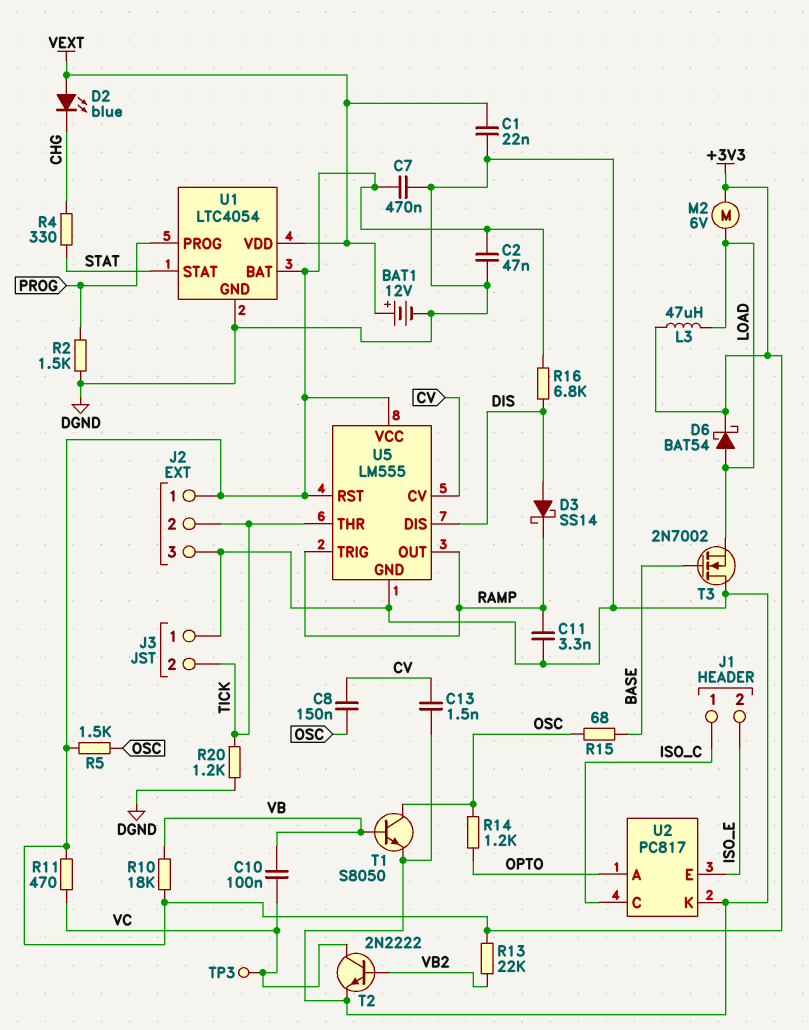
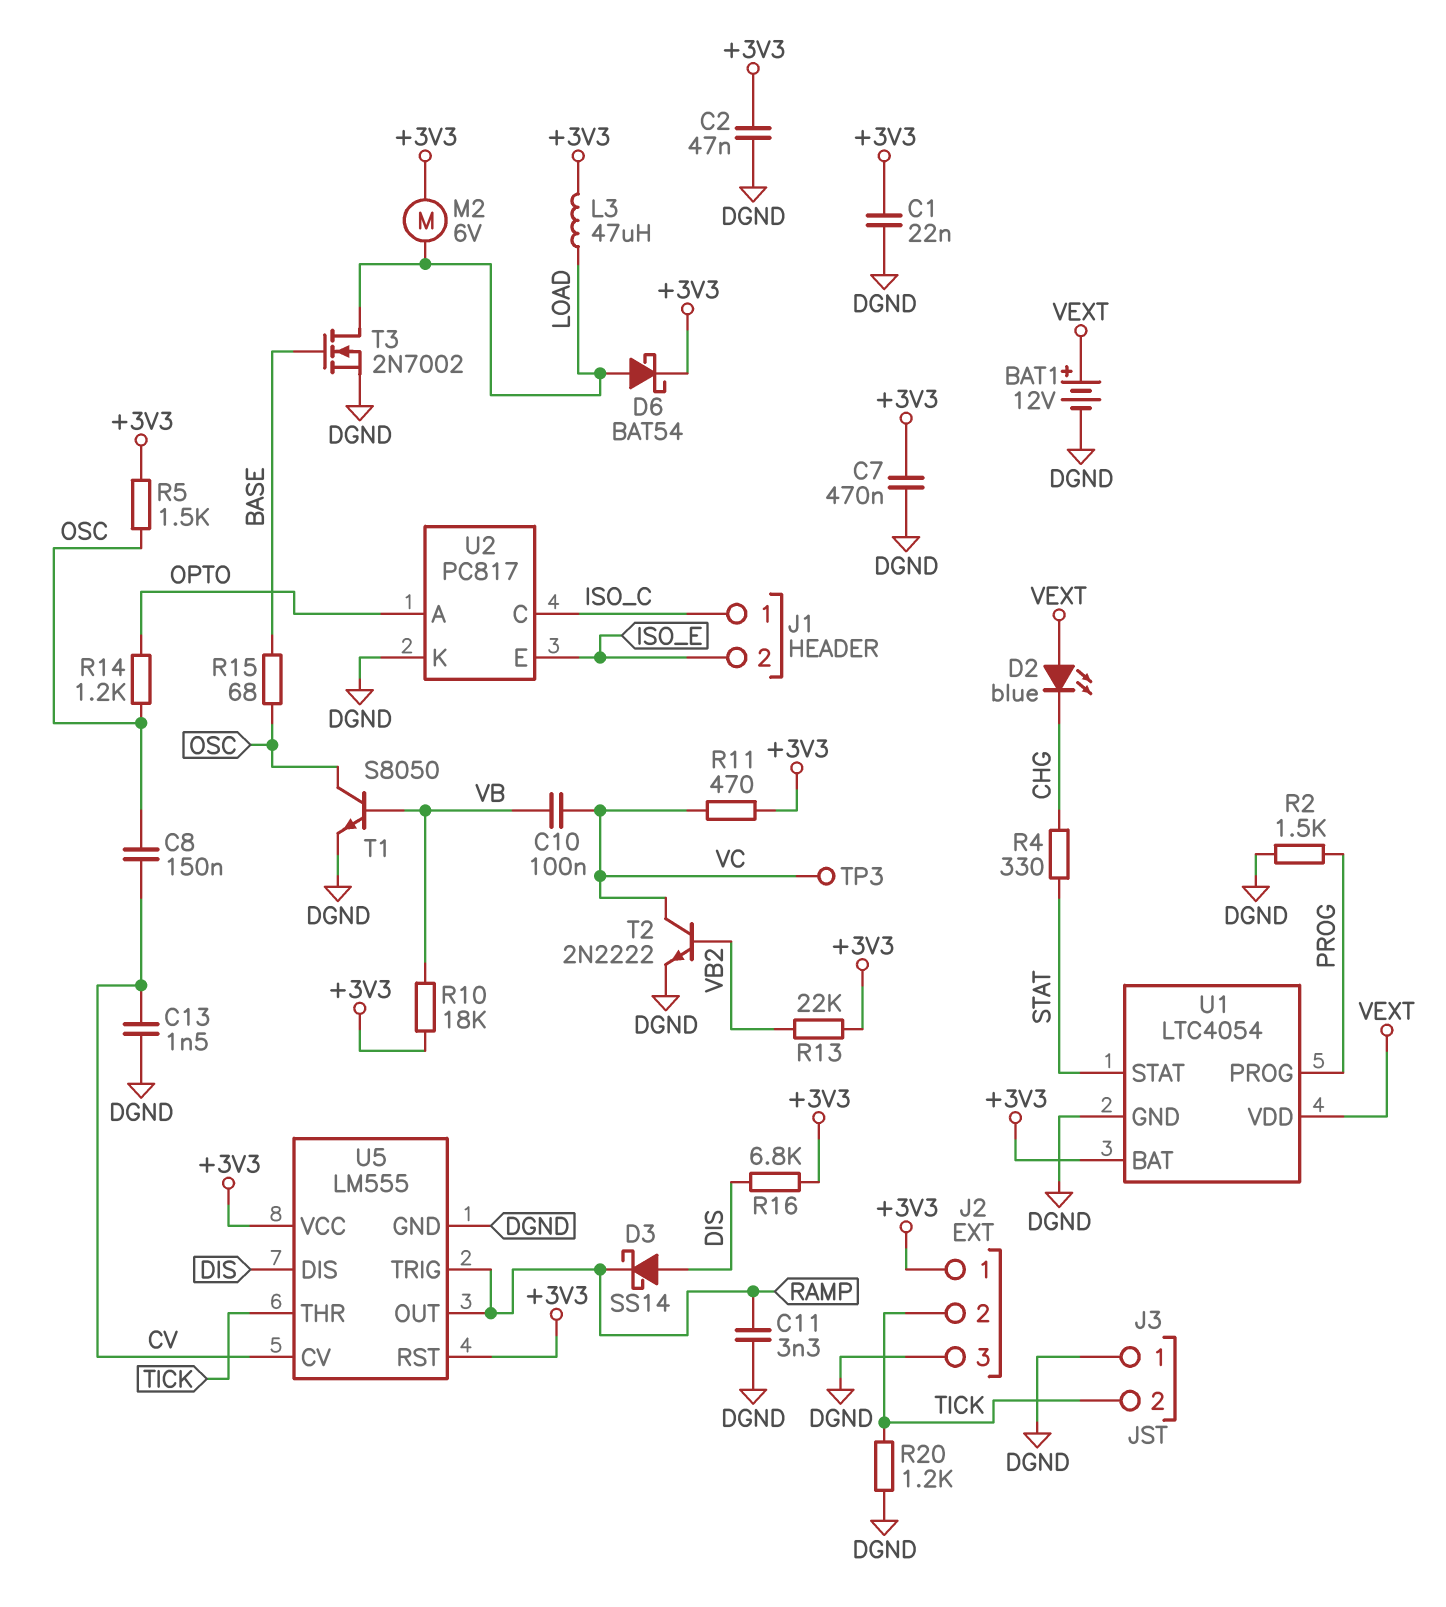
C1: 22nF (DGND, VEXT) -> 22nF (+3V3, DGND)
T3: NMOS 2N7002 (G BASE, D DGND, S LOAD) -> NMOS 2N7002 (G BASE, D LOAD, S DGND)

